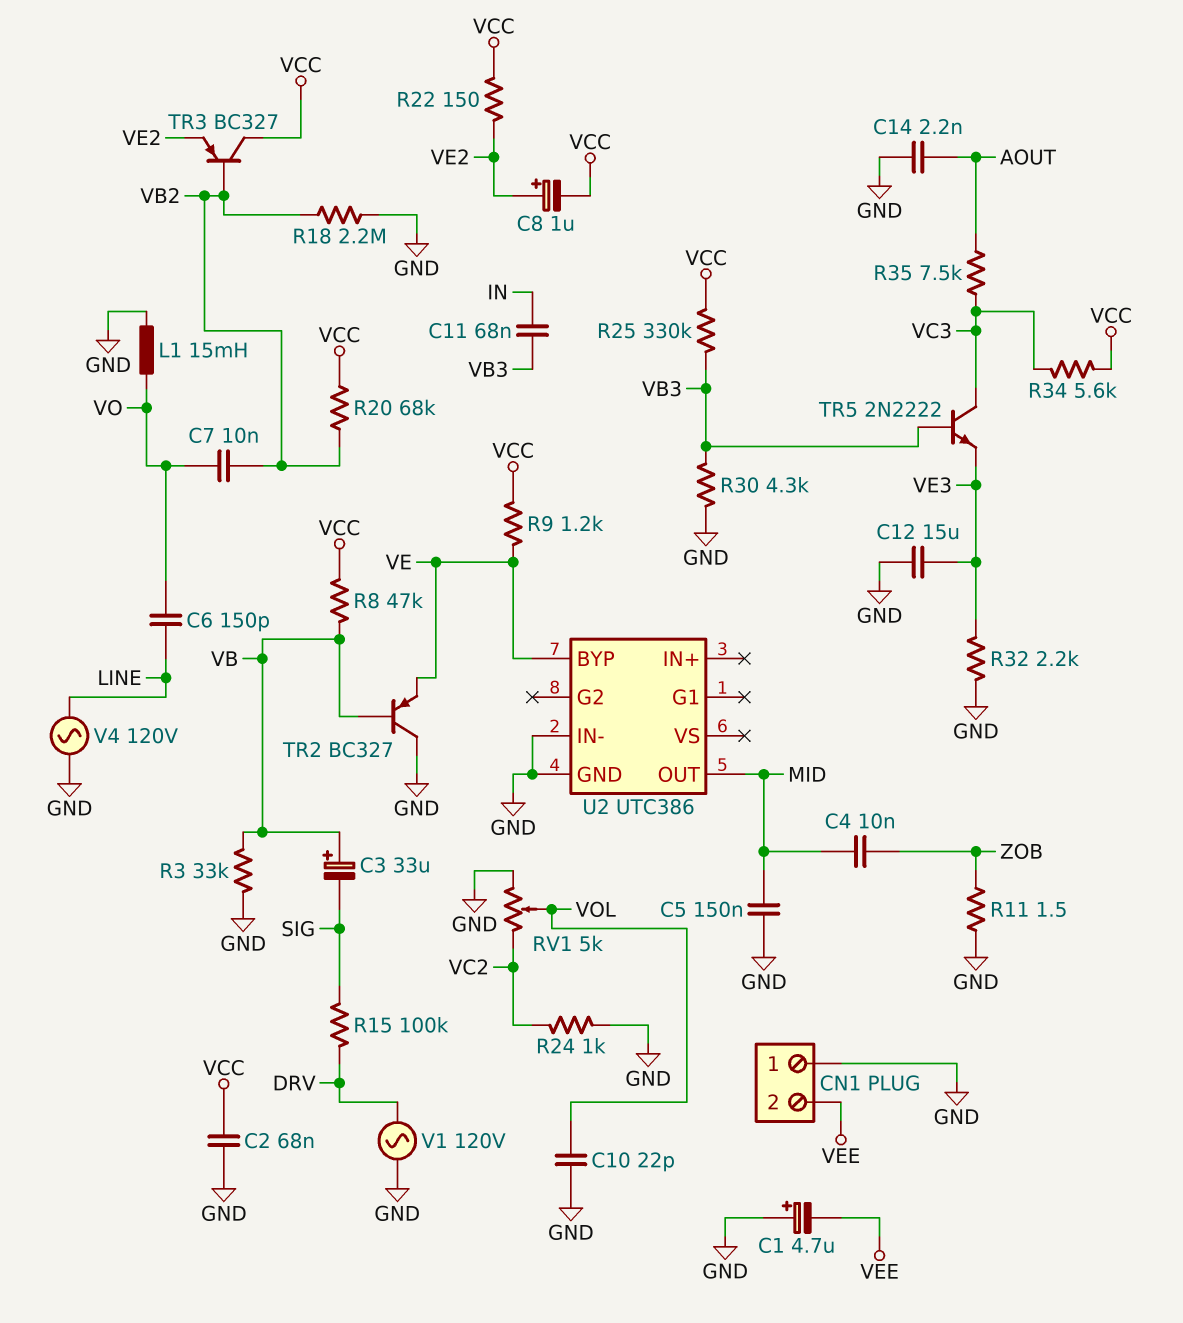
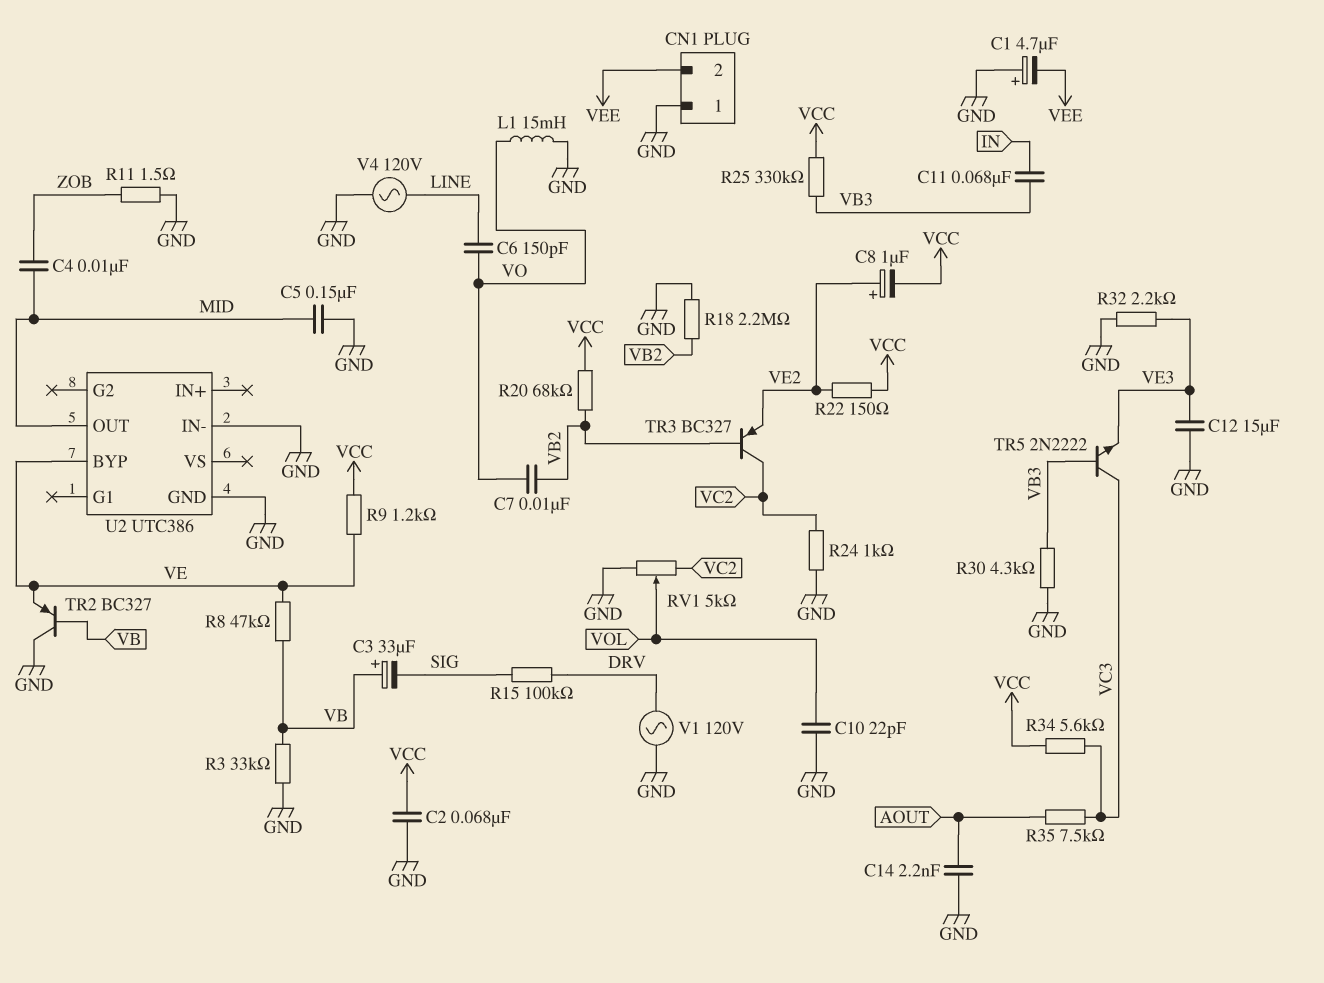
R8: 47k (VB, VCC) -> 47k (VB, VE)
TR3: PNP BC327 (B VB2, C VCC, E VE2) -> PNP BC327 (B VB2, C VC2, E VE2)

